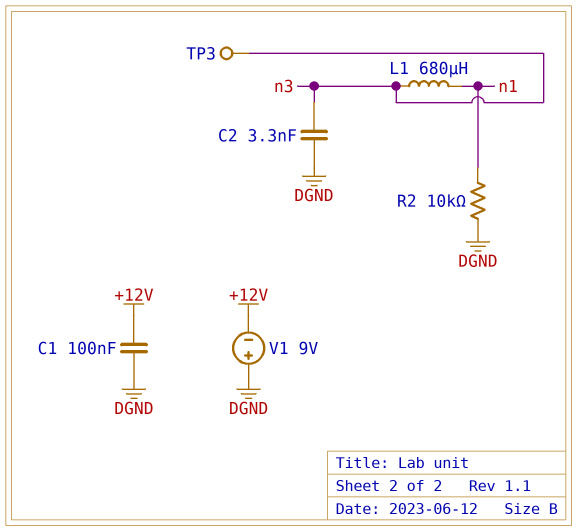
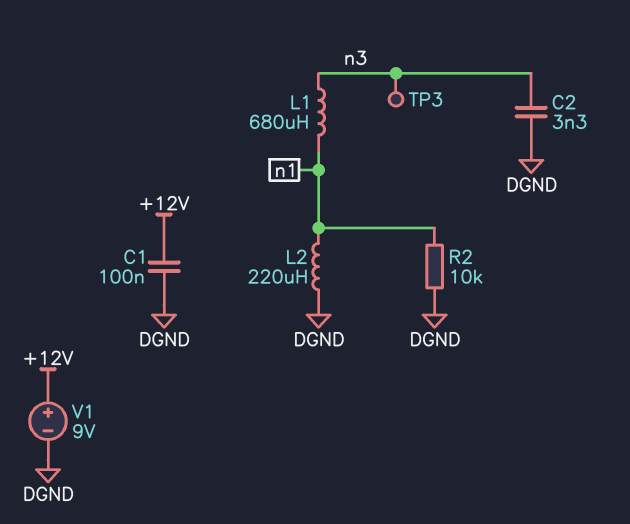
L2: none -> 220uH (DGND, n1)
V1: 9V (plus DGND, minus +12V) -> 9V (plus +12V, minus DGND)

